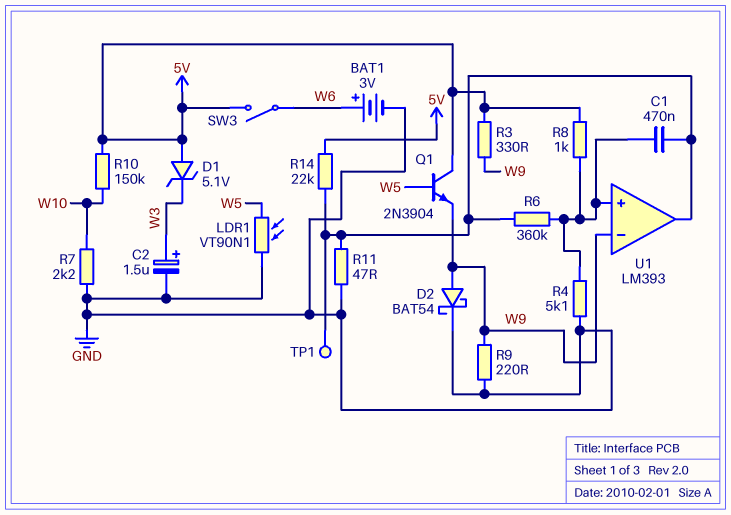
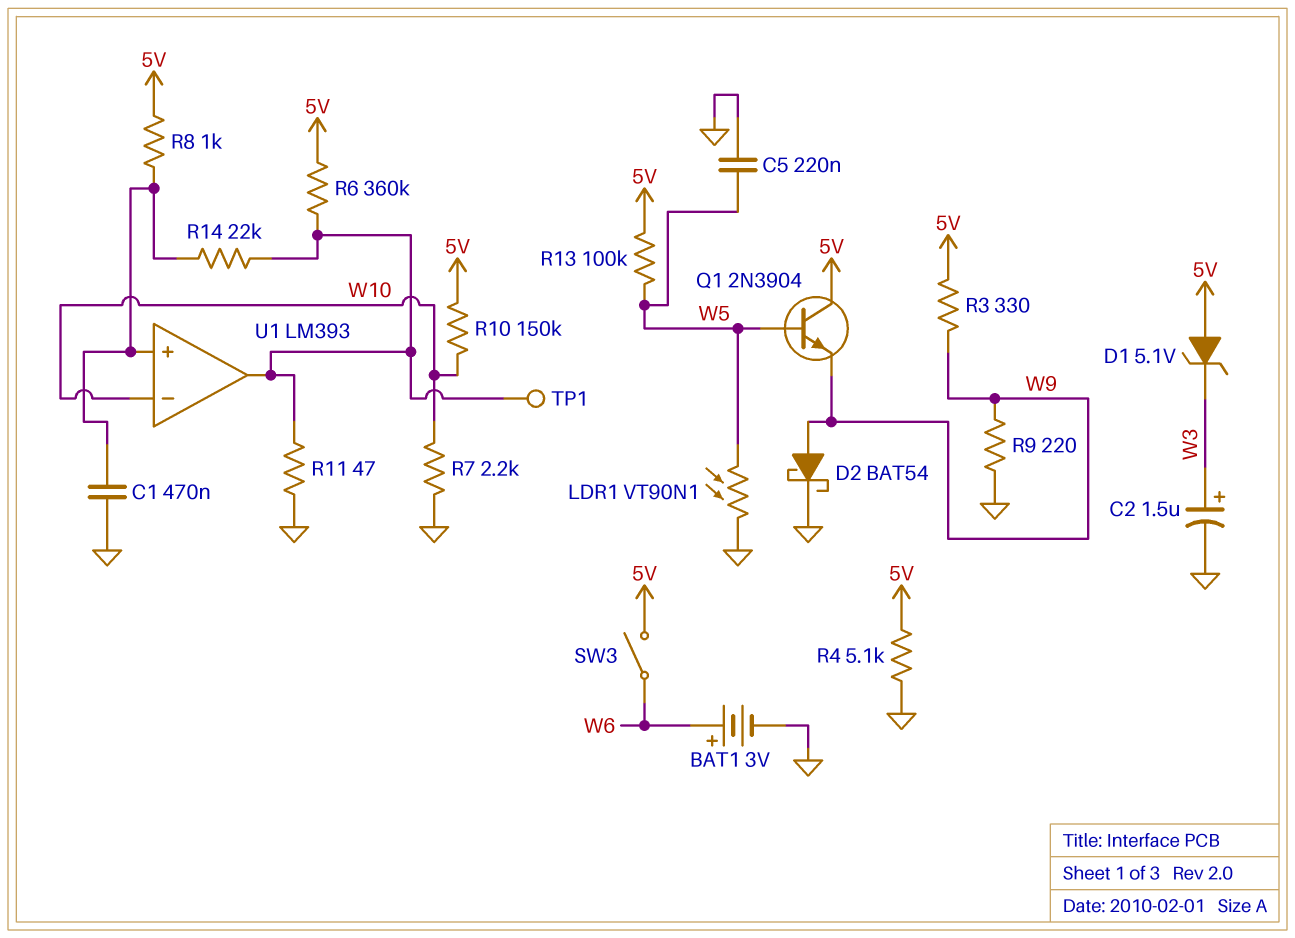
C1: 470nF (U1/in+, U1/out) -> 470nF (GND, U1/in+)
C5: none -> 220nF (GND, W5)
R4: 5.1k (GND, U1/in+) -> 5.1k (5V, GND)
R6: 360k (U1/in+, U1/out) -> 360k (5V, U1/out)
R13: none -> 100k (5V, W5)
R14: 22k (5V, U1/out) -> 22k (U1/in+, U1/out)
U1 pin in-: W9 -> W10

